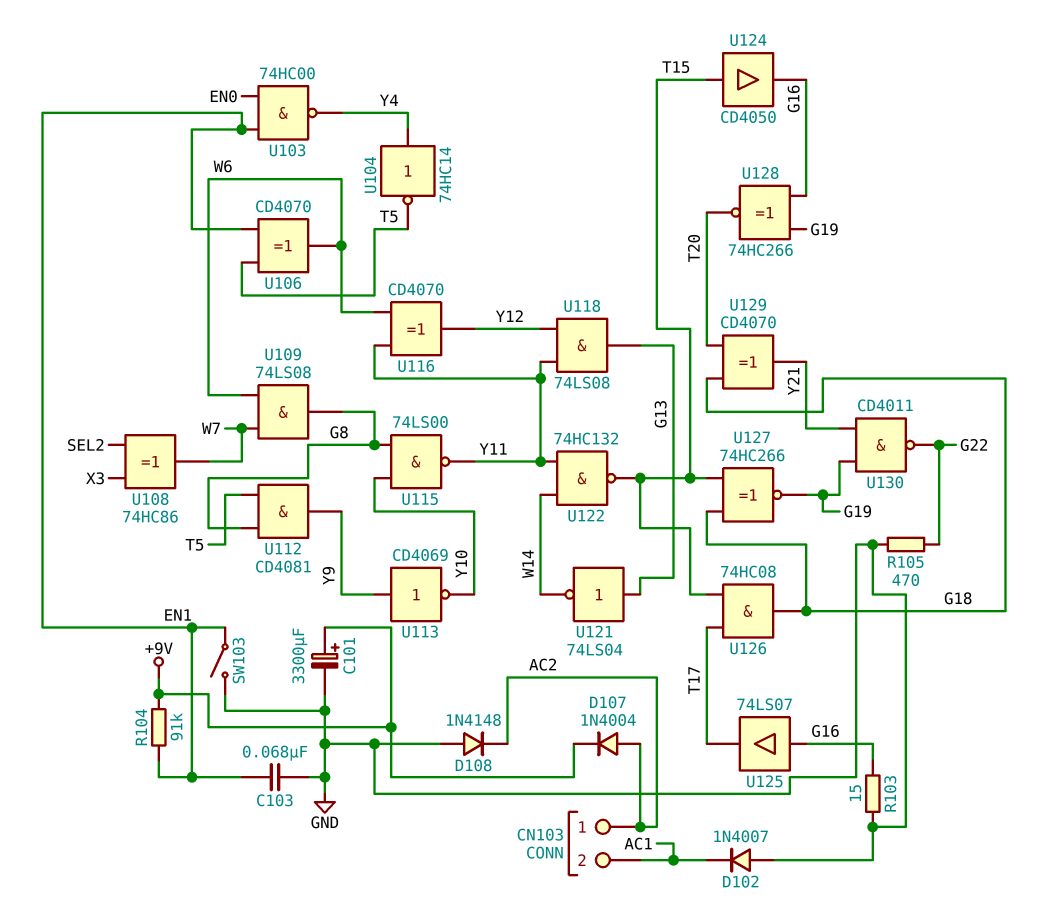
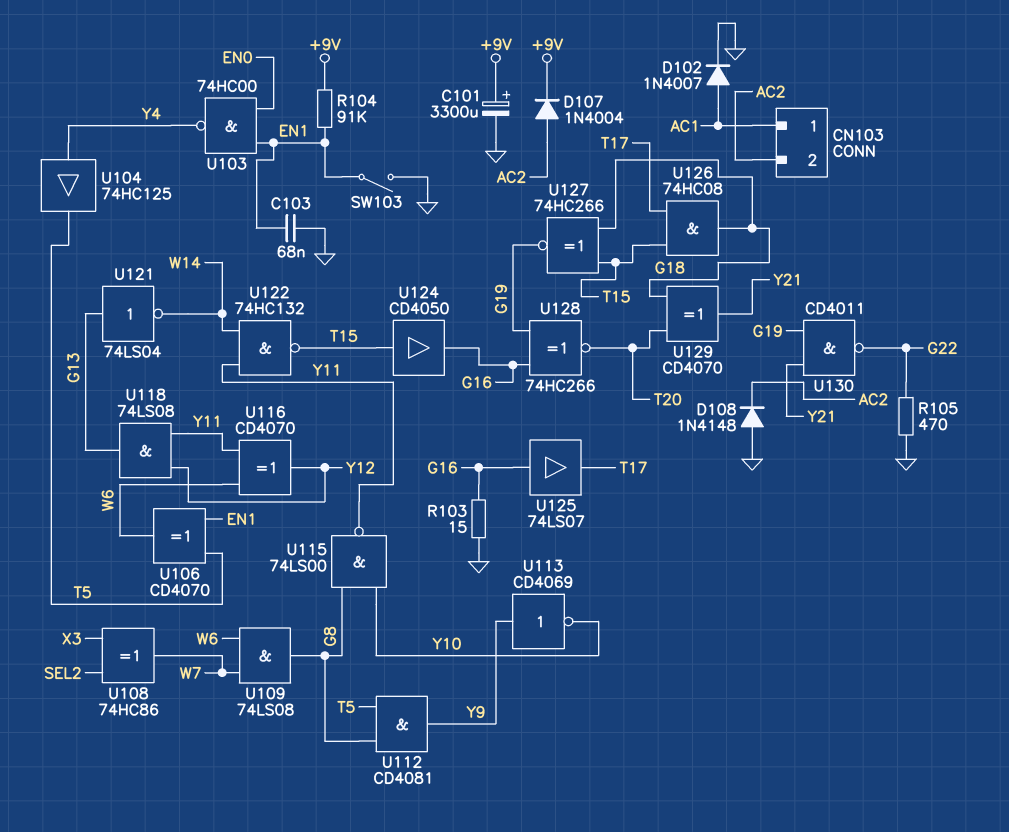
CN103 pin 1: AC2 -> AC1
CN103 pin 2: AC1 -> AC2
D102: diode 1N4007 (A GND, K AC1) -> diode 1N4007 (A AC1, K GND)
U104: NOT 74HC14 (in Y4, out T5) -> buffer 74HC125 (in Y4, out T5)

